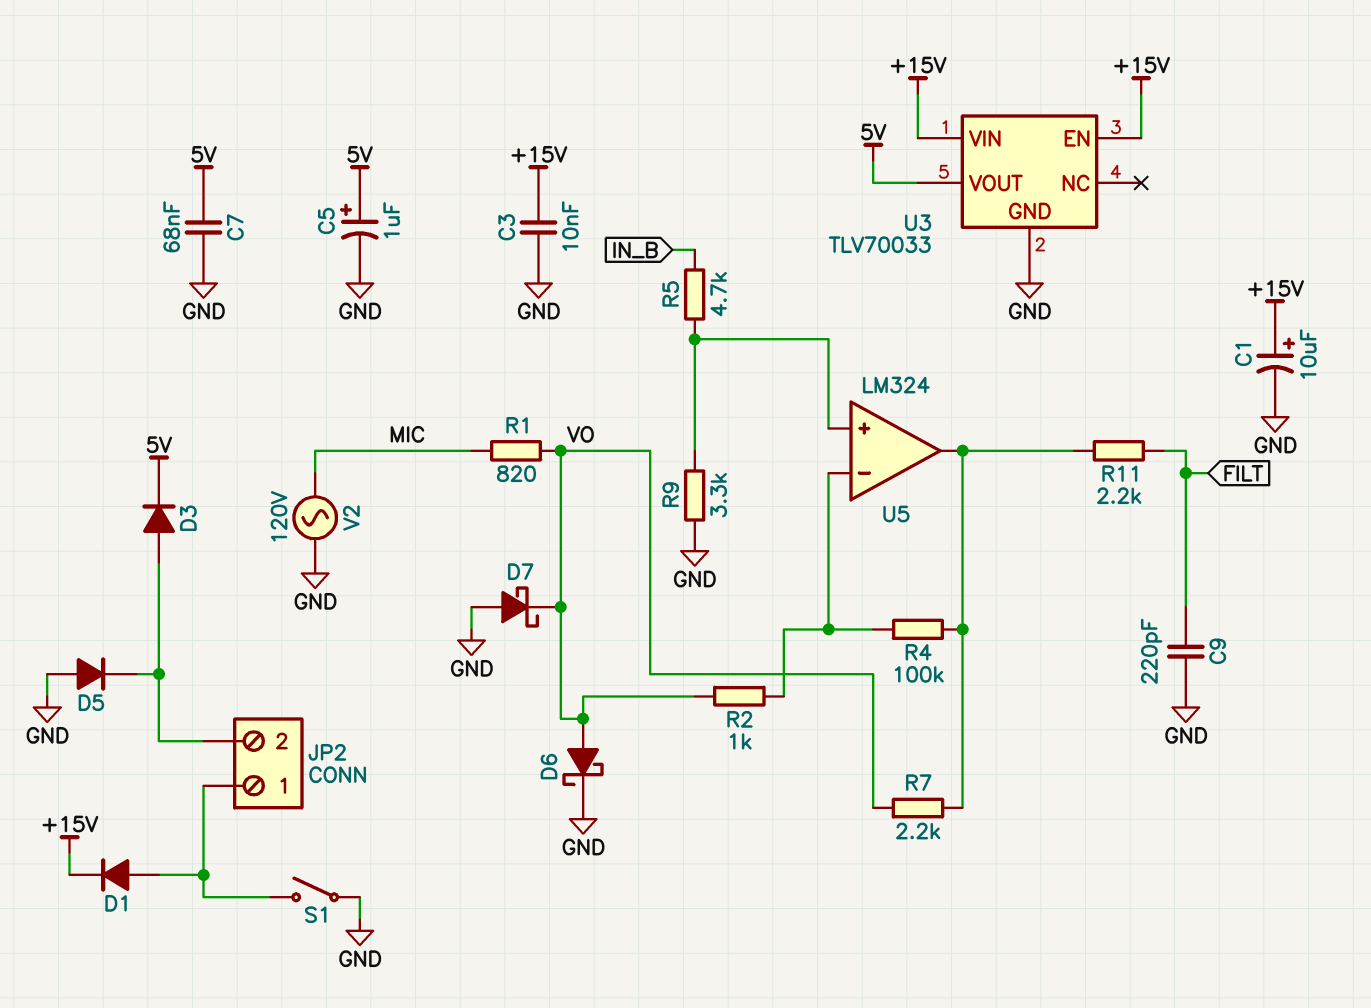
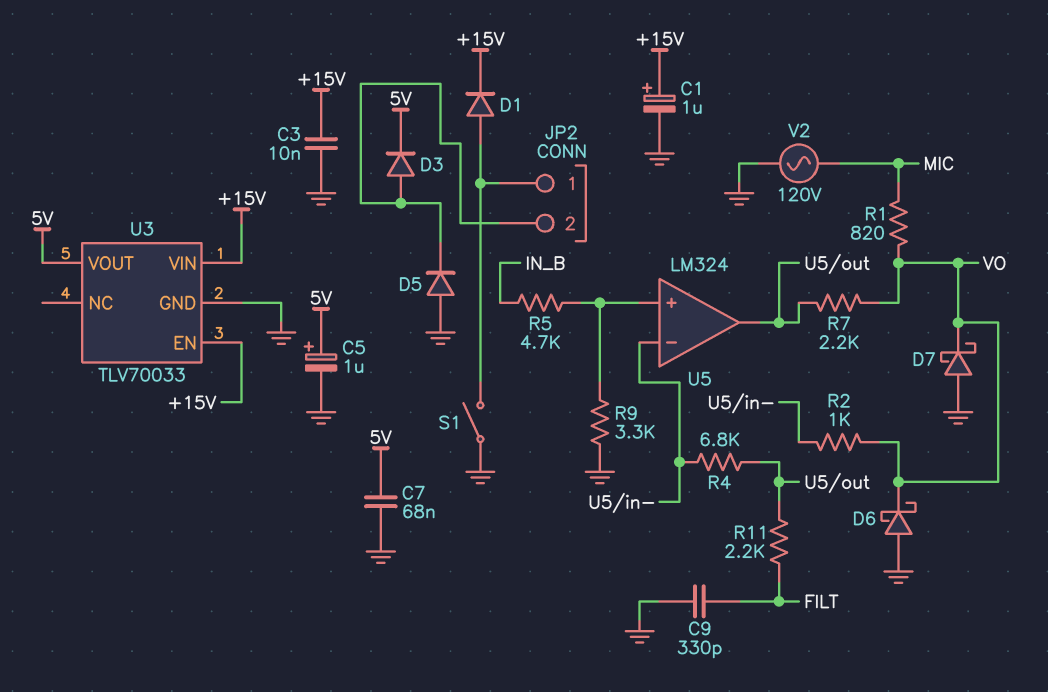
C1: 10uF (plus +15V, minus GND) -> 1uF (plus +15V, minus GND)
C9: 220pF (FILT, GND) -> 330pF (FILT, GND)
D6: schottky (A VO, K GND) -> schottky (A GND, K VO)
R4: 100k (U5/in-, U5/out) -> 6.8k (U5/in-, U5/out)

